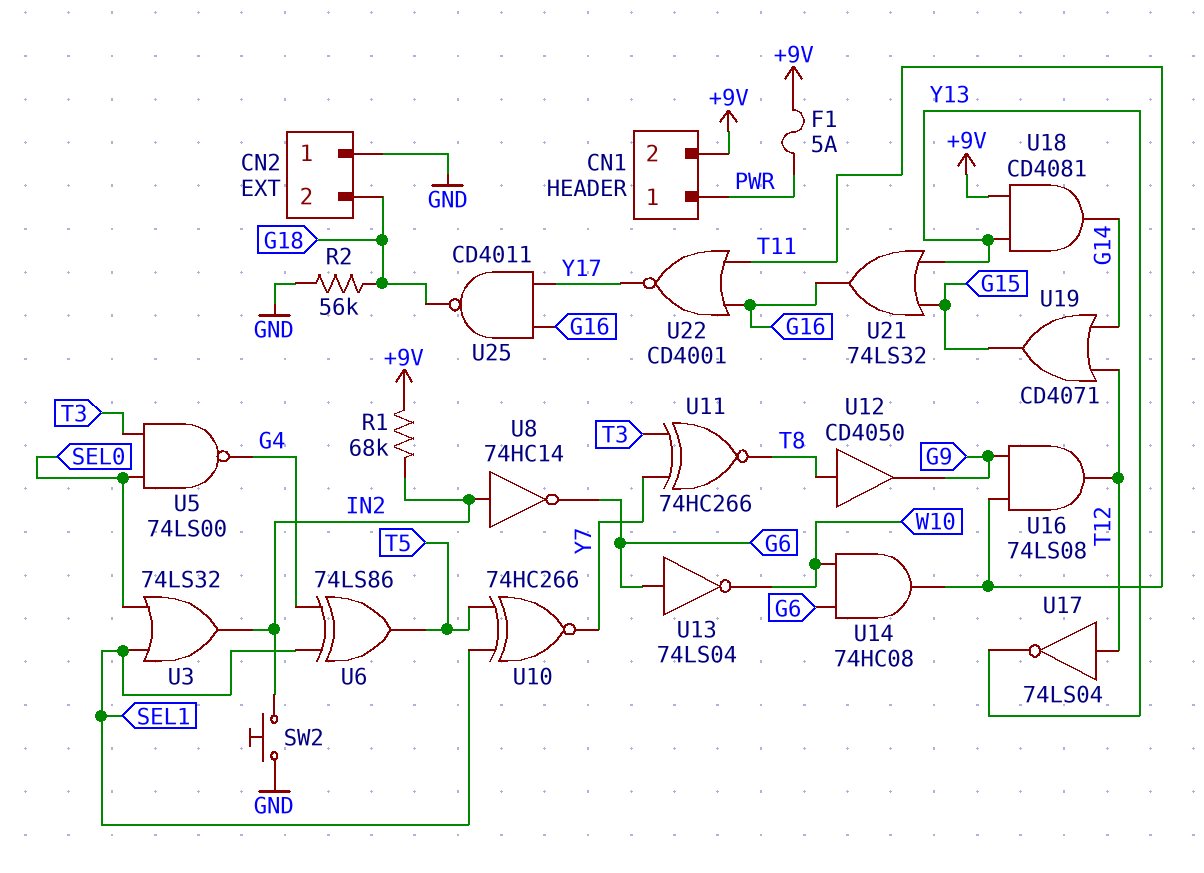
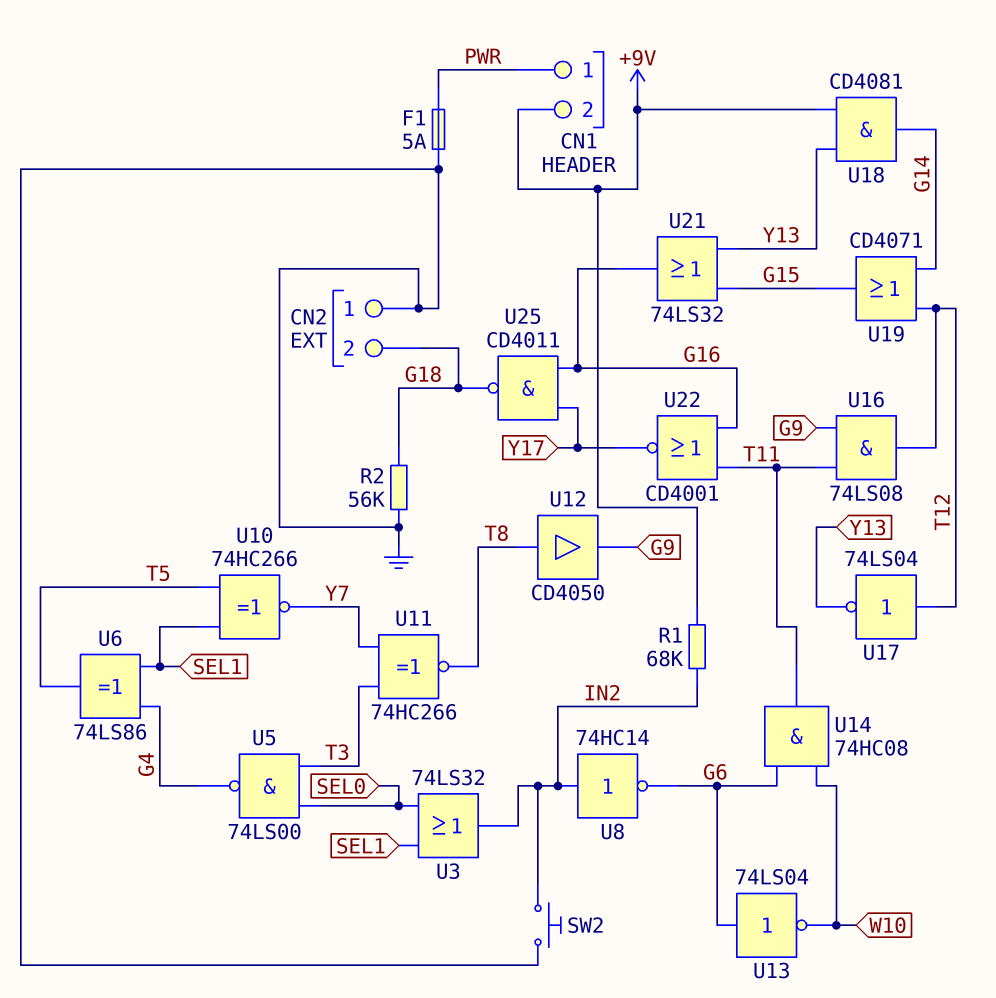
F1: 5A (+9V, PWR) -> 5A (GND, PWR)

